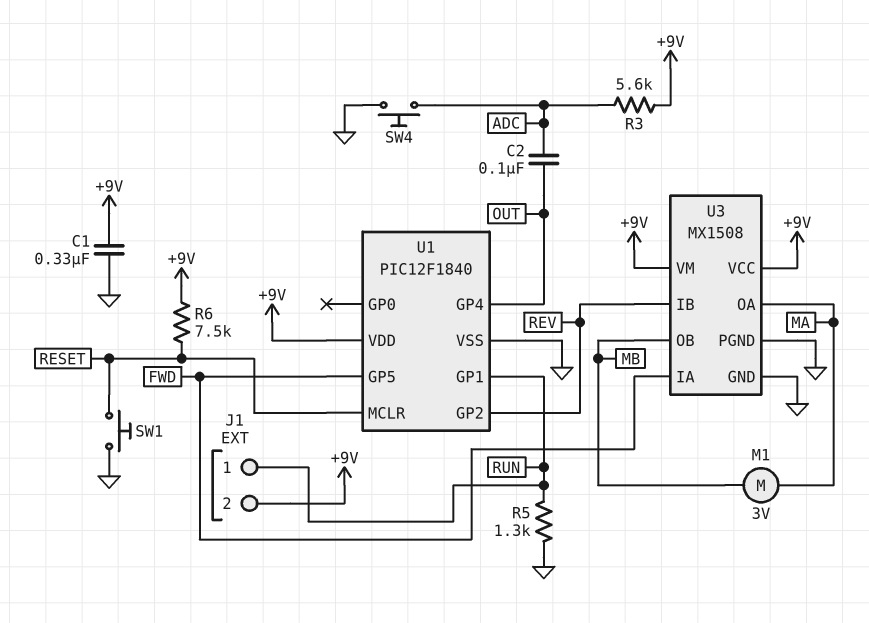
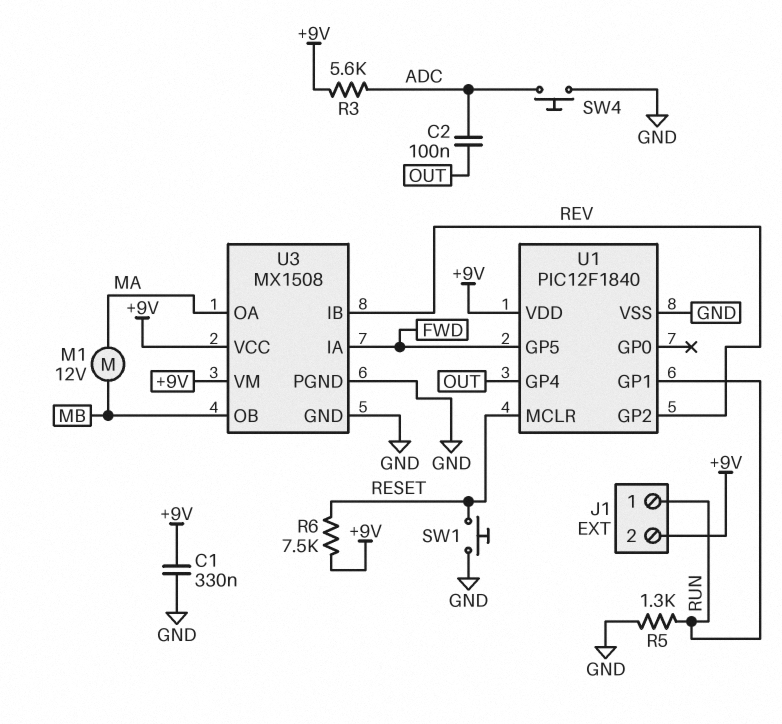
M1: motor 3V (MA, MB) -> motor 12V (MA, MB)

